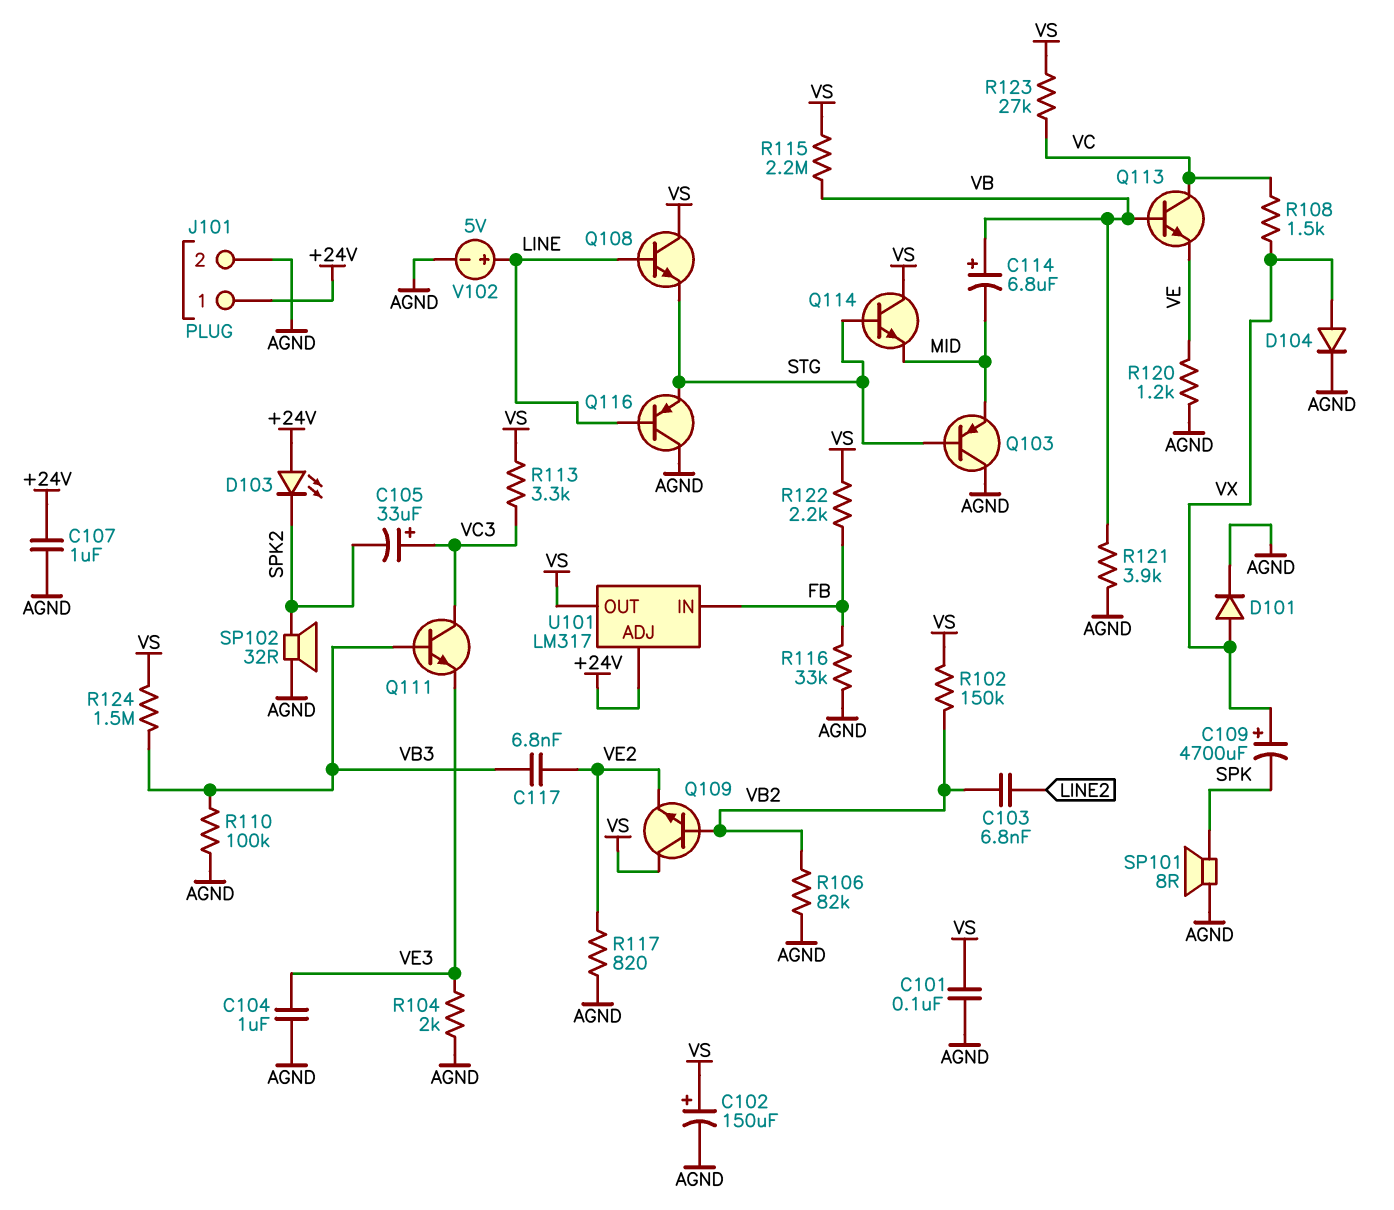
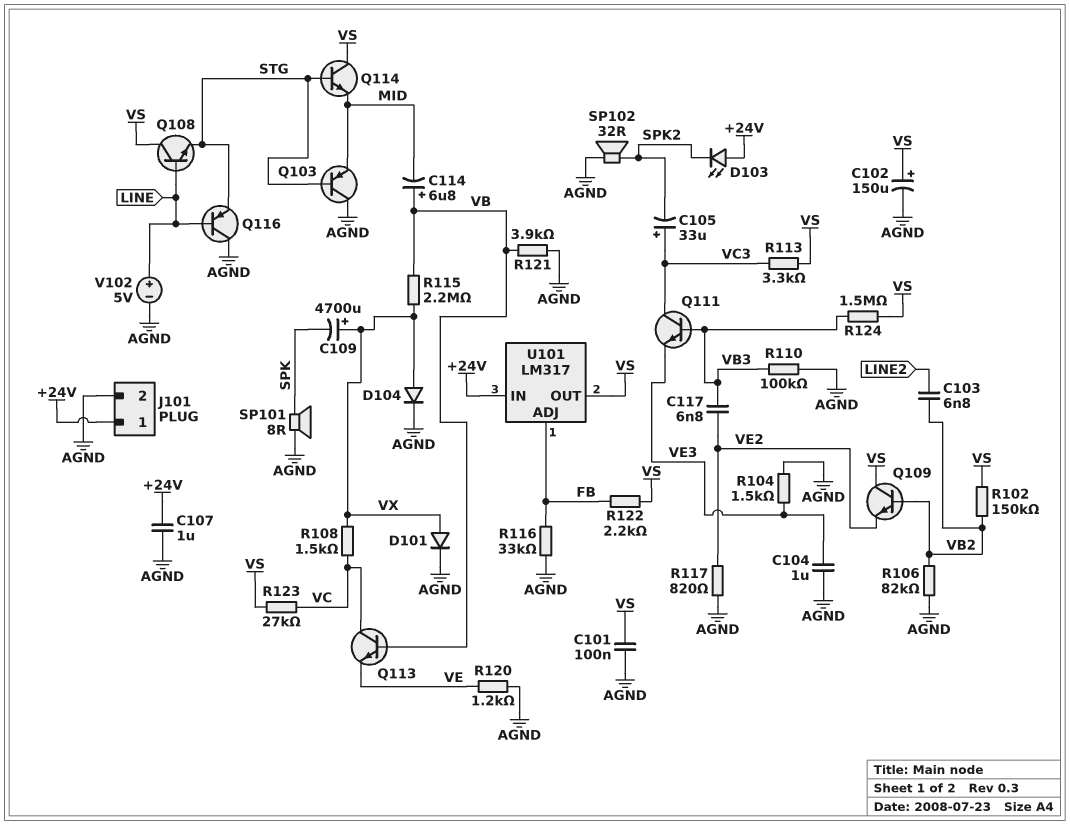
R104: 2k (AGND, VE3) -> 1.5k (AGND, VE3)
R115: 2.2M (VB, VS) -> 2.2M (VB, VX)
U101 pin ADJ: +24V -> FB
U101 pin IN: FB -> +24V

